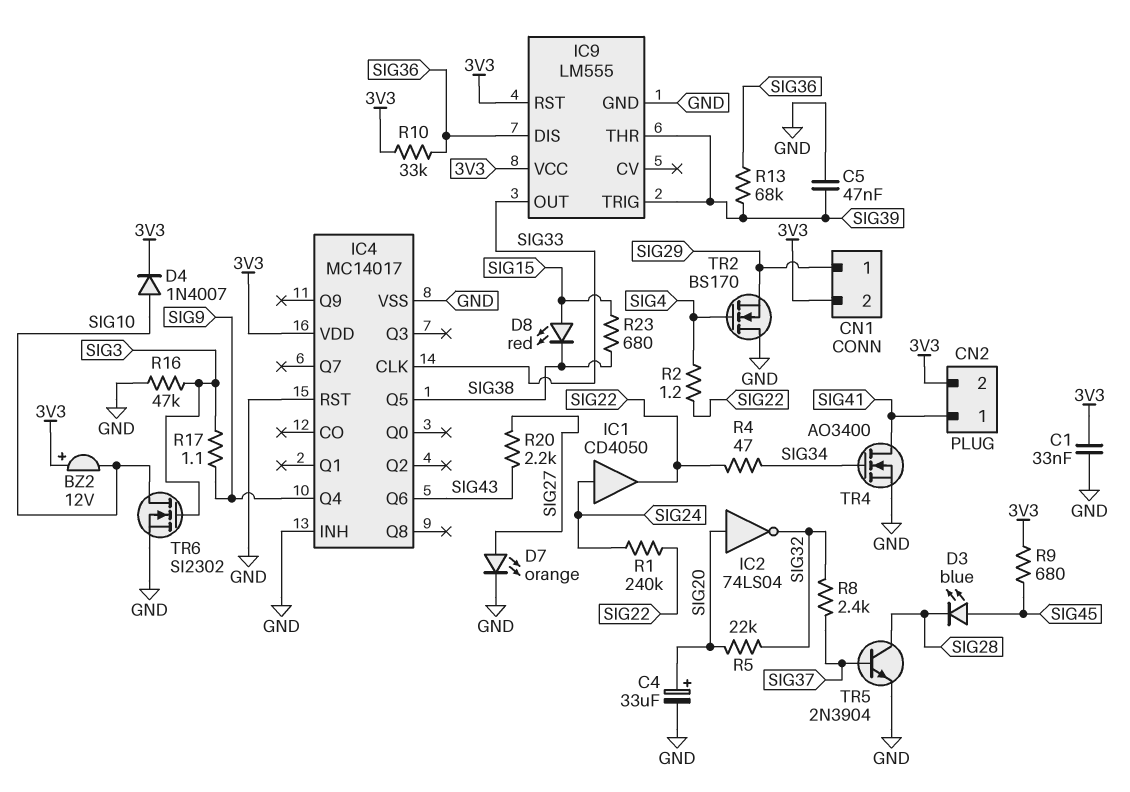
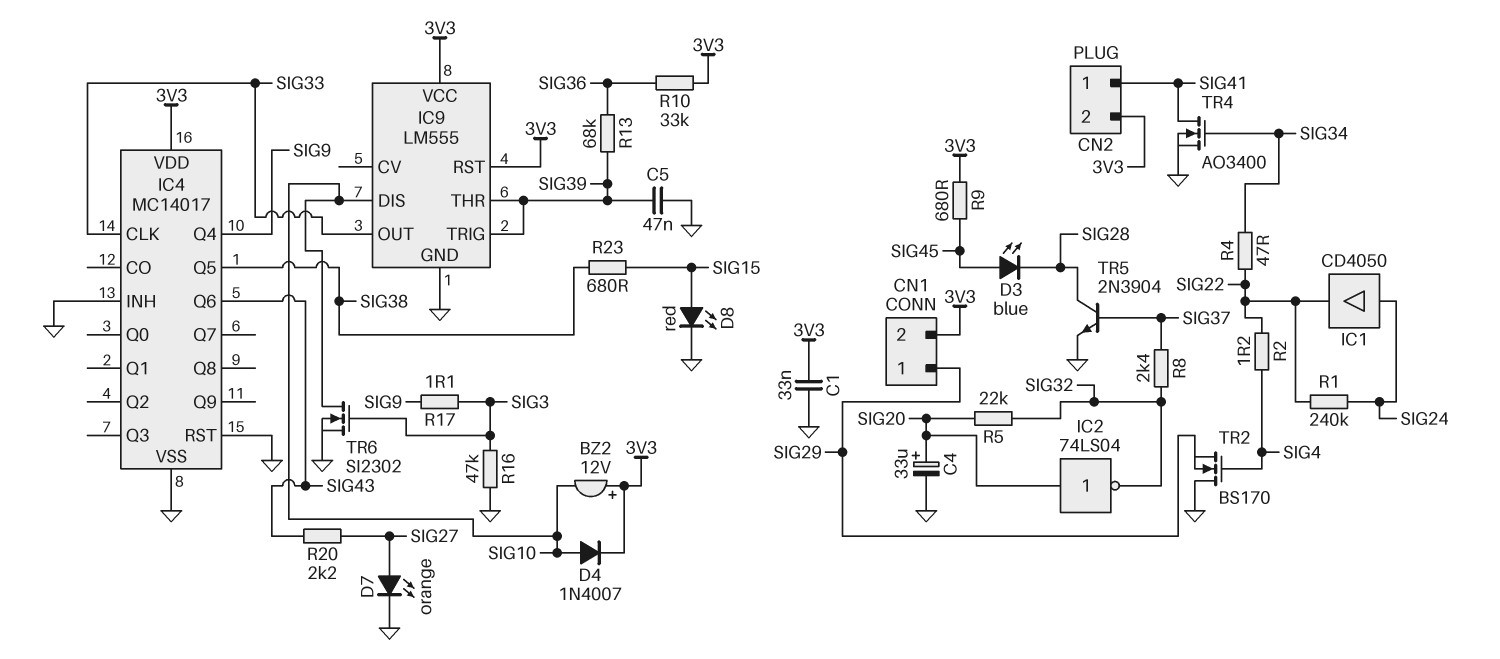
D8: LED red (A SIG15, K SIG38) -> LED red (A SIG15, K GND)
IC9 pin DIS: SIG36 -> SIG10

